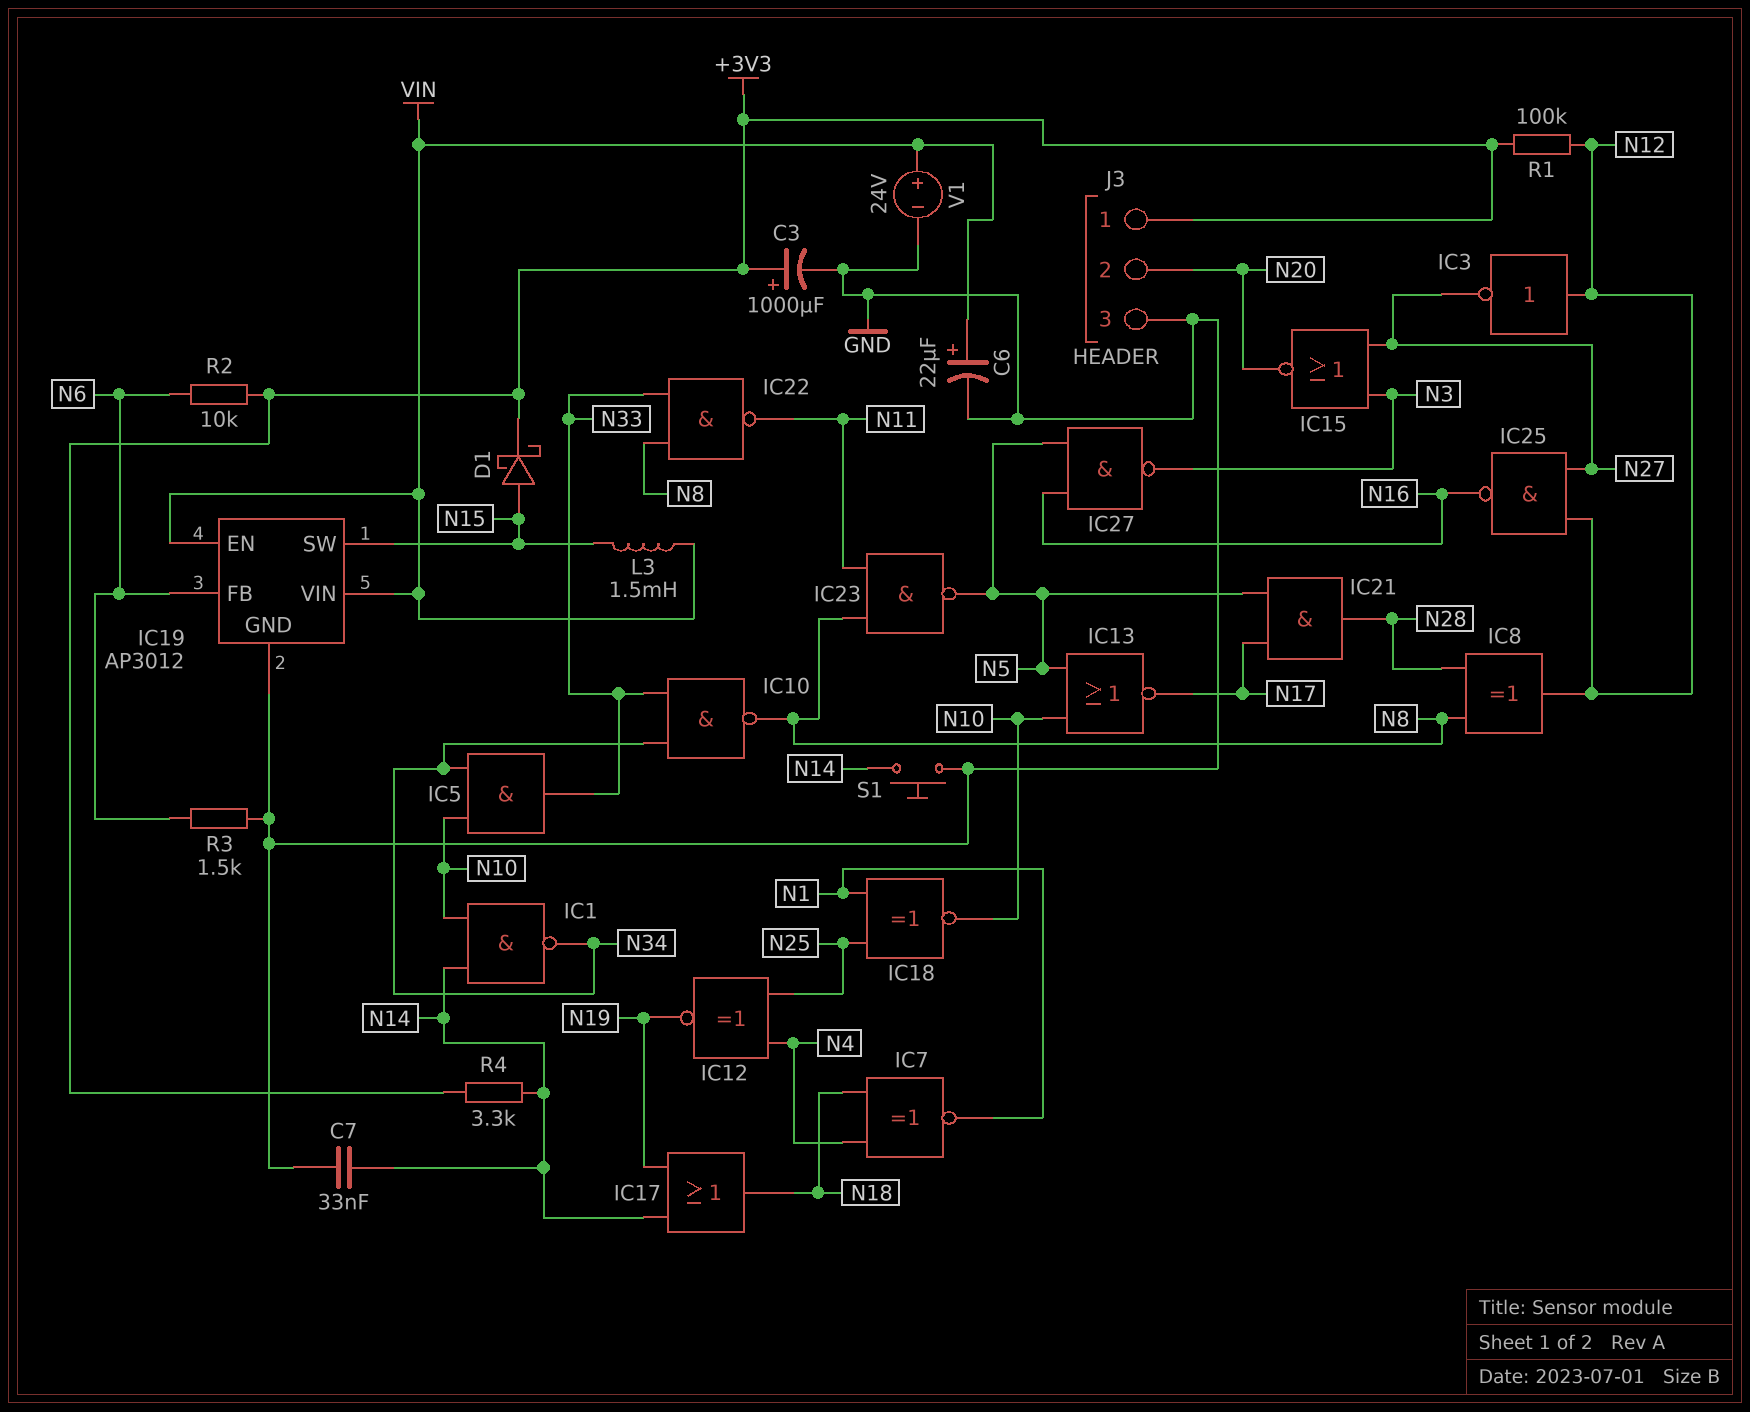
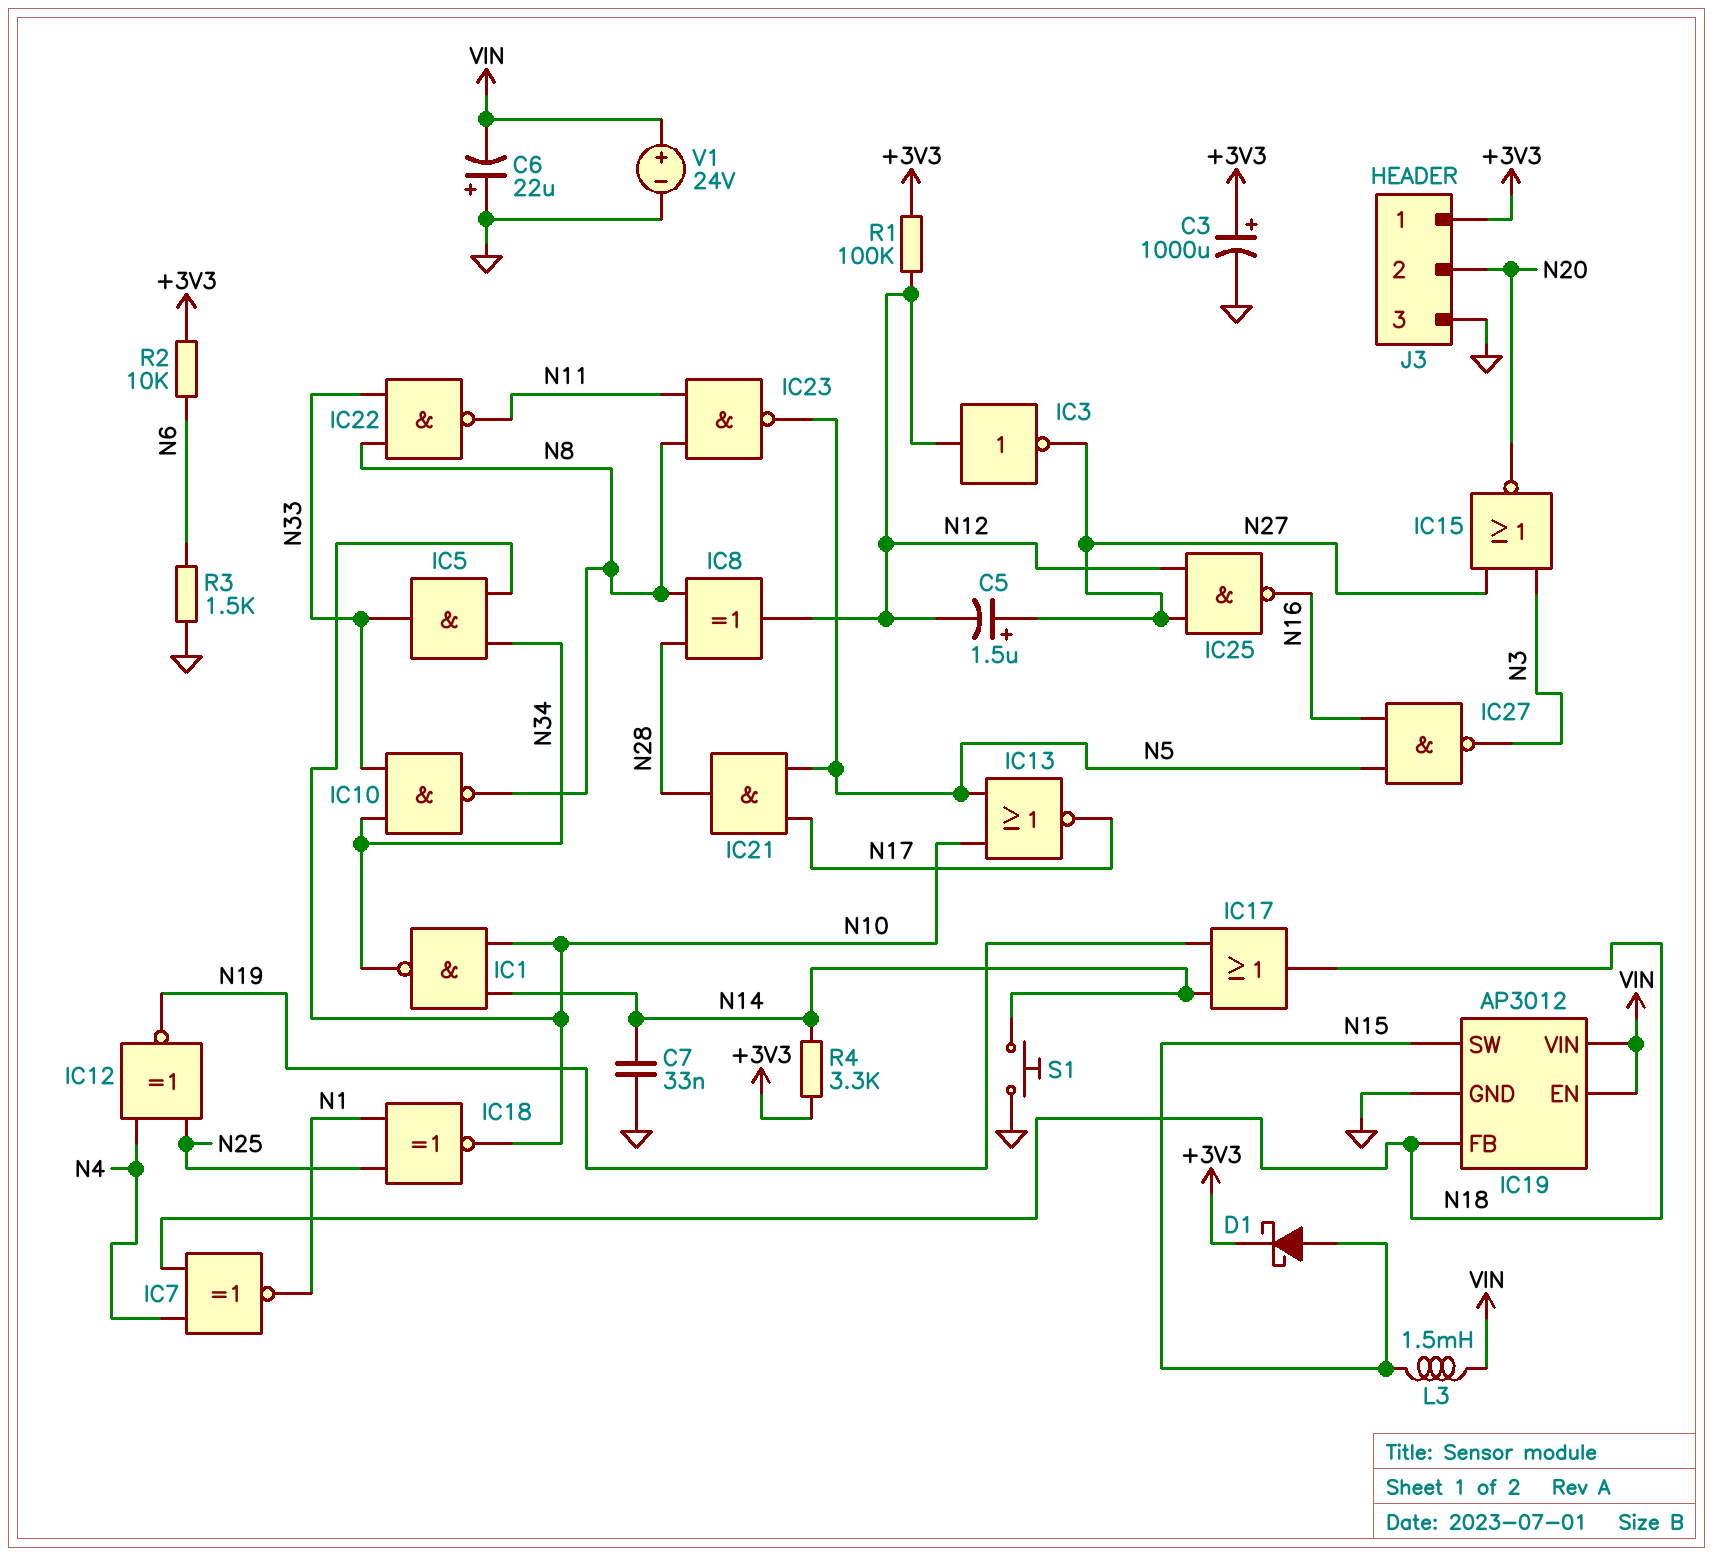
C5: none -> 1.5uF (plus N27, minus N12)
C6: 22uF (plus VIN, minus GND) -> 22uF (plus GND, minus VIN)
IC19 pin FB: N6 -> N18

